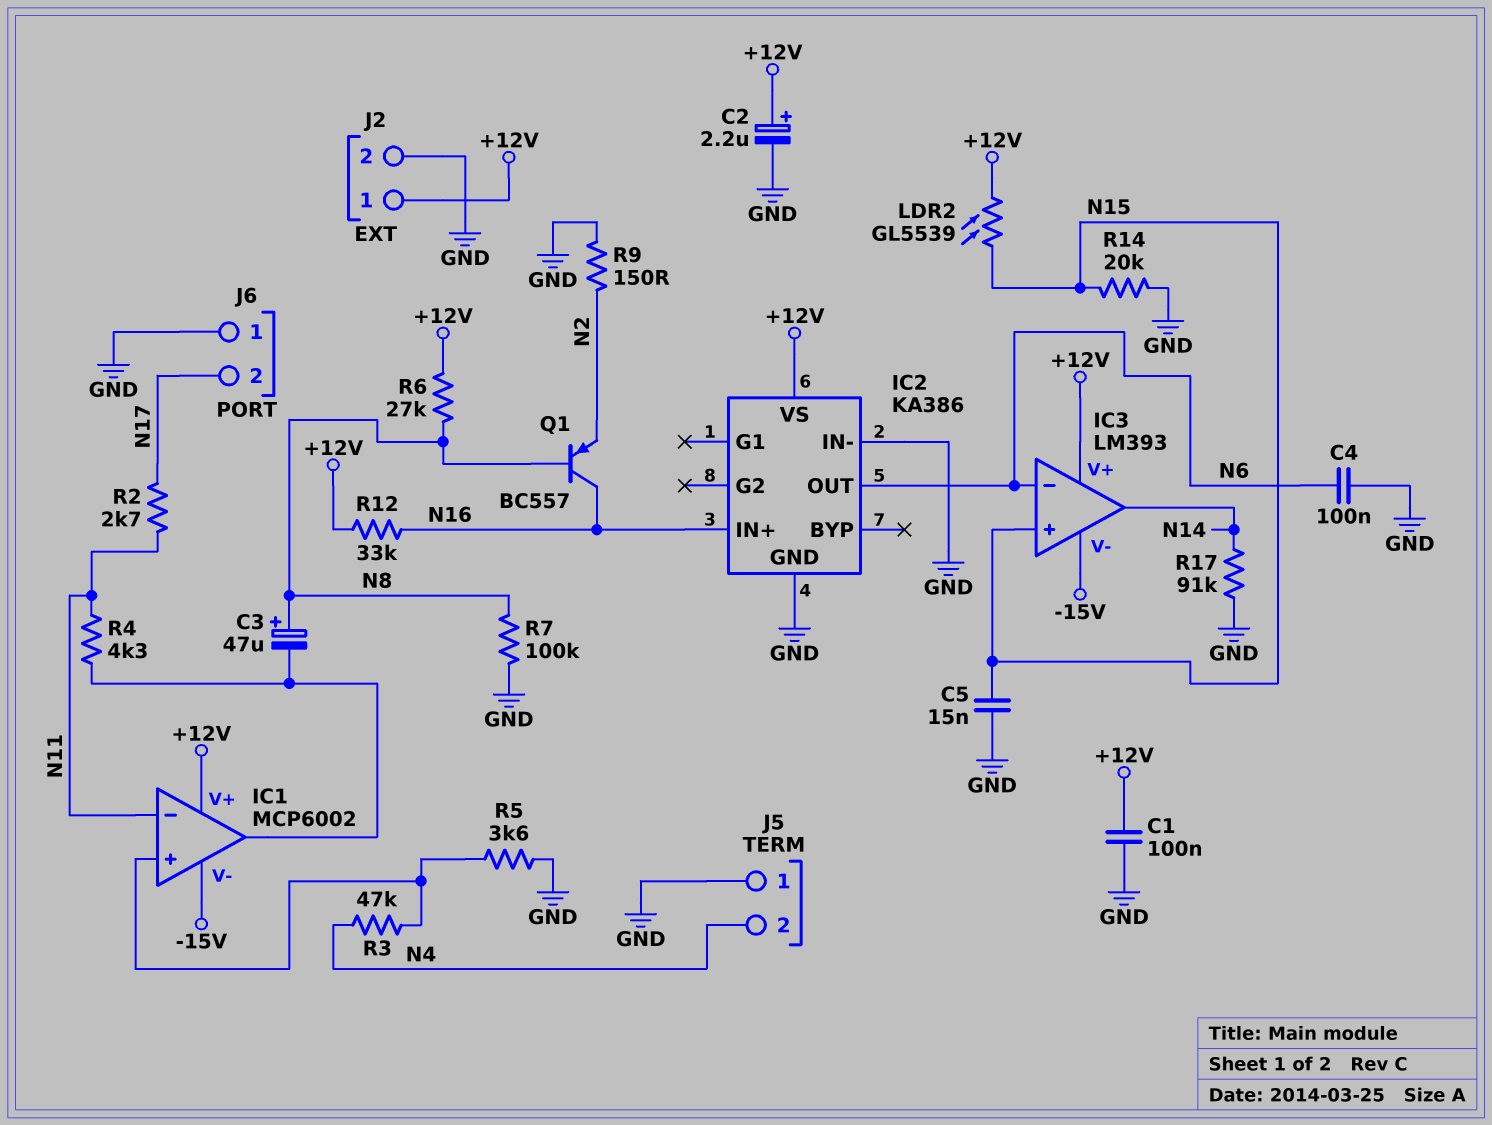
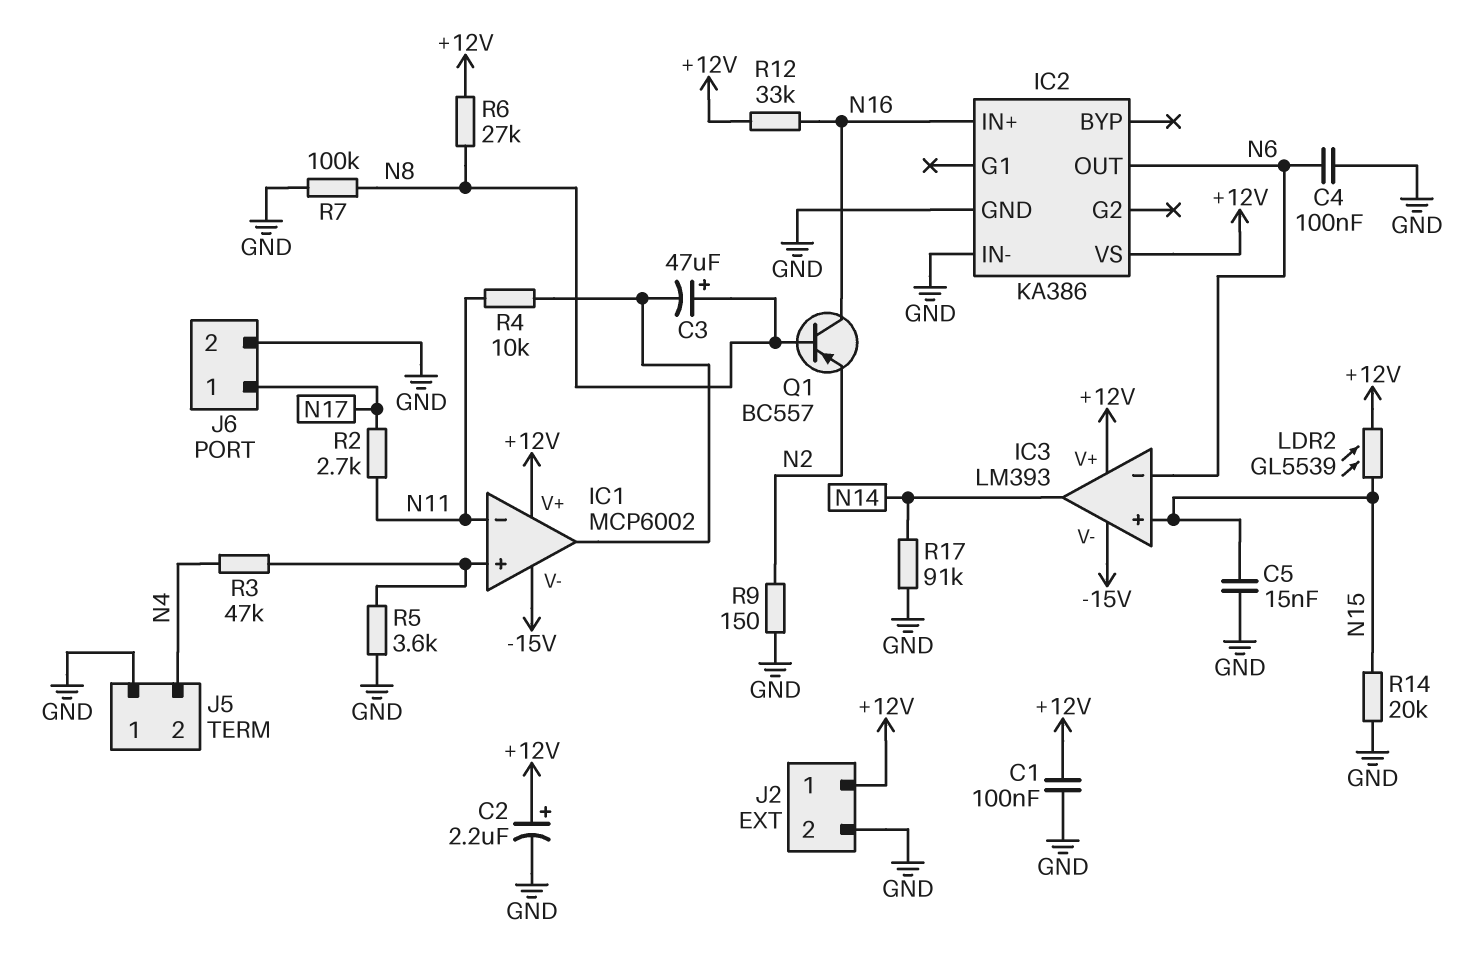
J6 pin 1: GND -> N17
J6 pin 2: N17 -> GND
R4: 4.3k (IC1/out, N11) -> 10k (IC1/out, N11)

